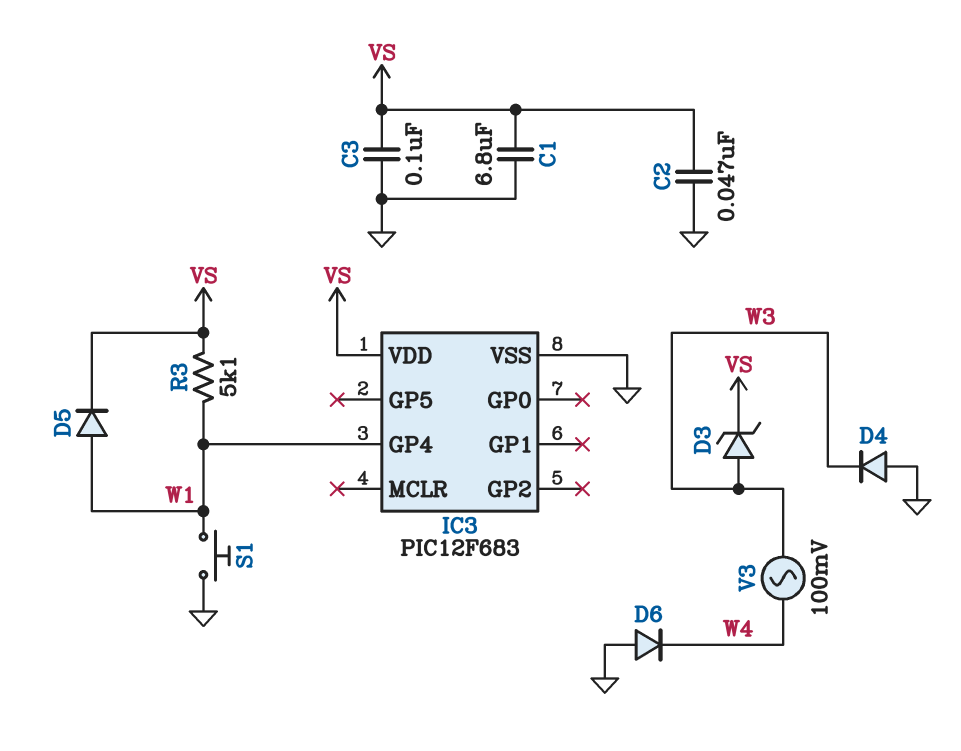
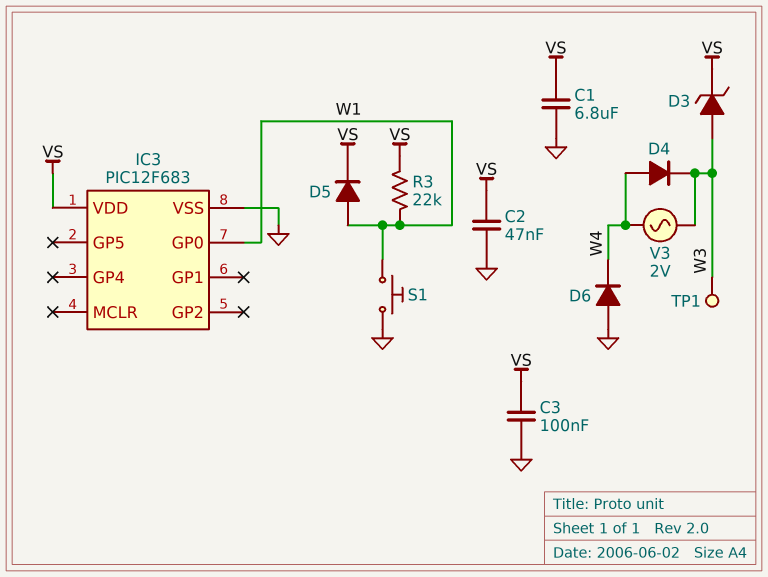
D4: diode (A GND, K W3) -> diode (A W4, K W3)
IC3 pin GP0: none -> W1
IC3 pin GP4: W1 -> none
R3: 5.1k (VS, W1) -> 22k (VS, W1)
TP1: none -> test point (W3)
V3: AC 100mV (W3, W4) -> AC 2V (W3, W4)

